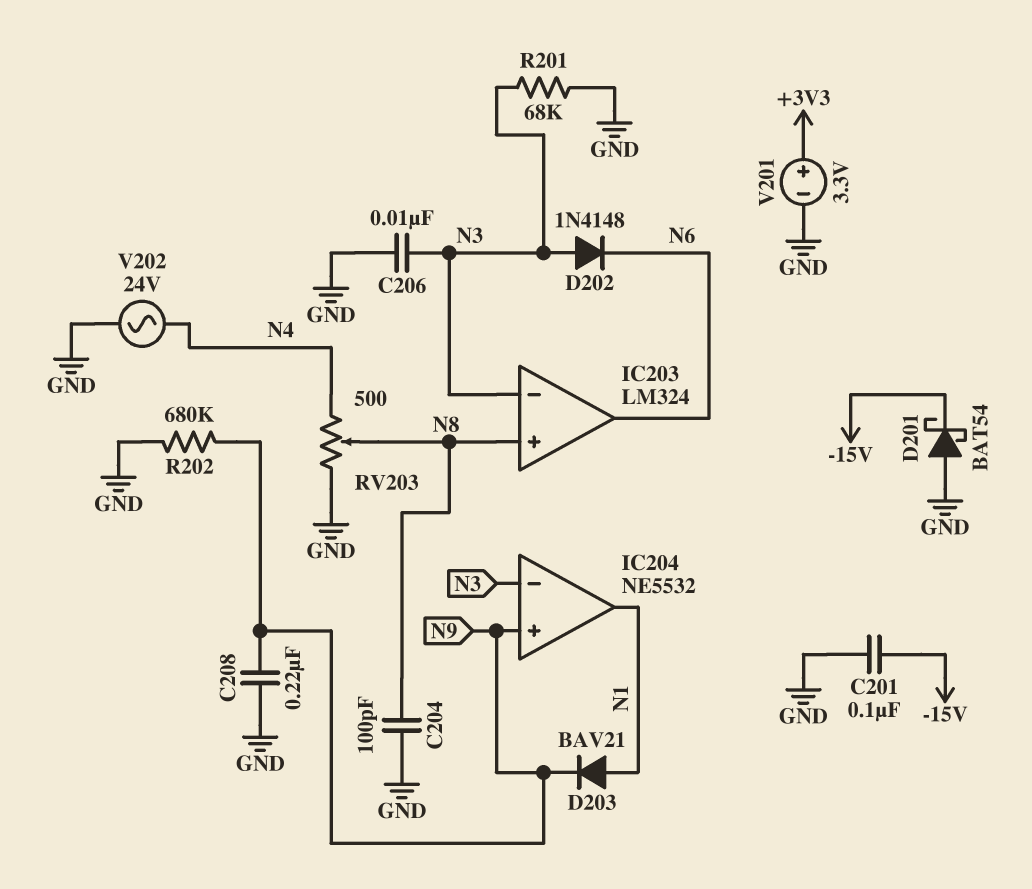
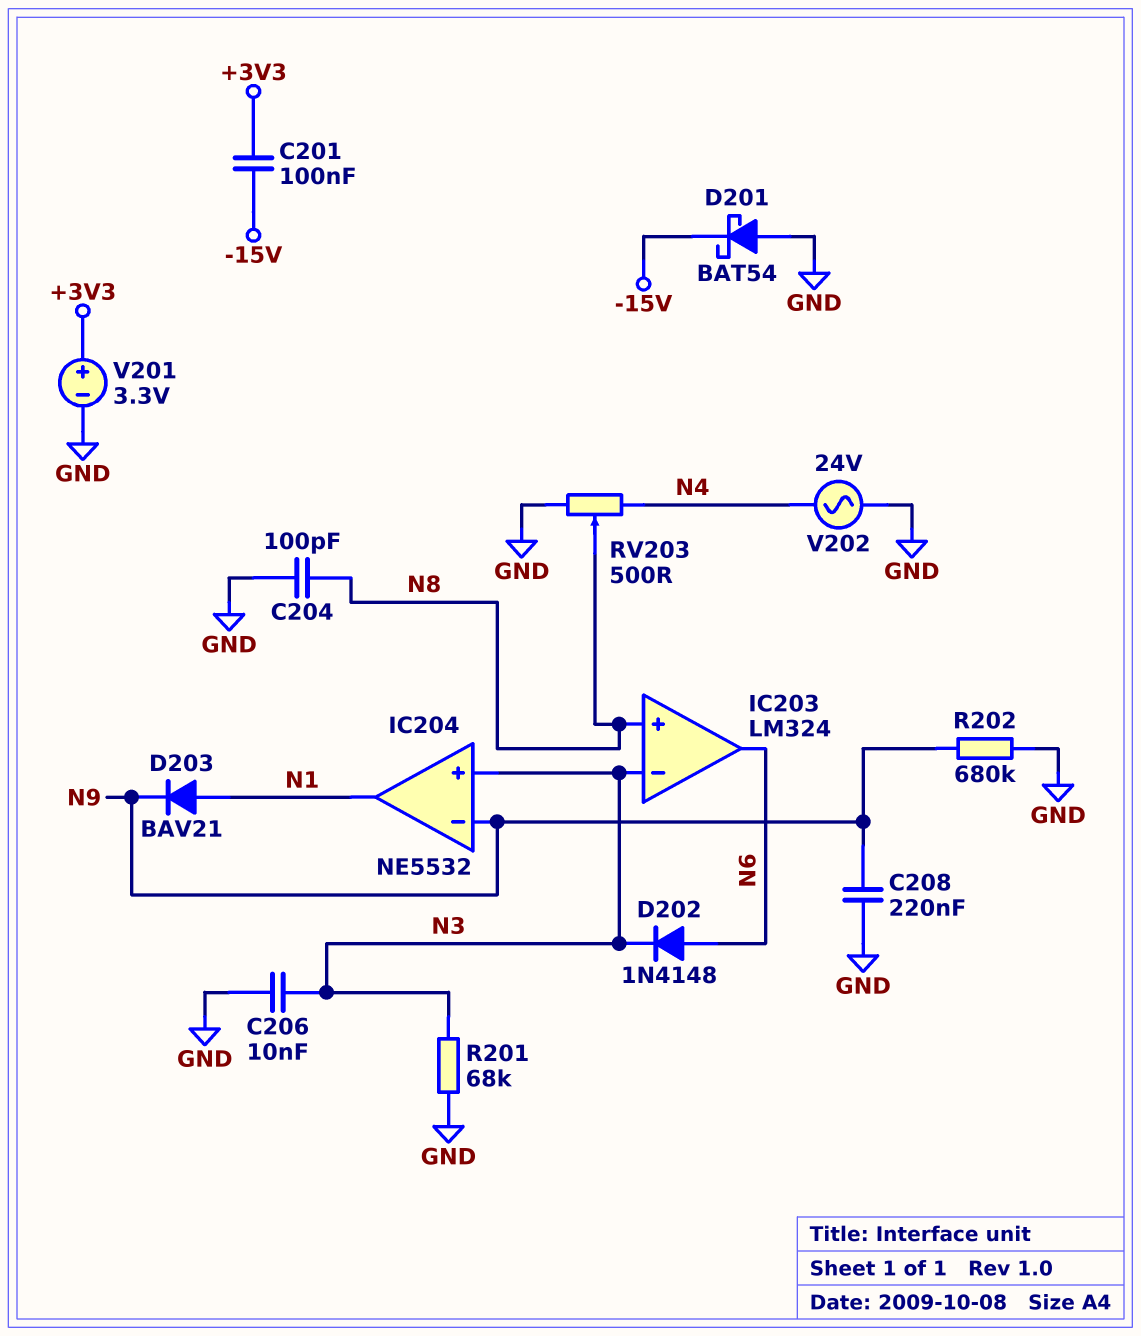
C201: 100nF (-15V, GND) -> 100nF (+3V3, -15V)
D202: diode 1N4148 (A N3, K N6) -> diode 1N4148 (A N6, K N3)
IC204 pin in+: N9 -> N3
IC204 pin in-: N3 -> N9

